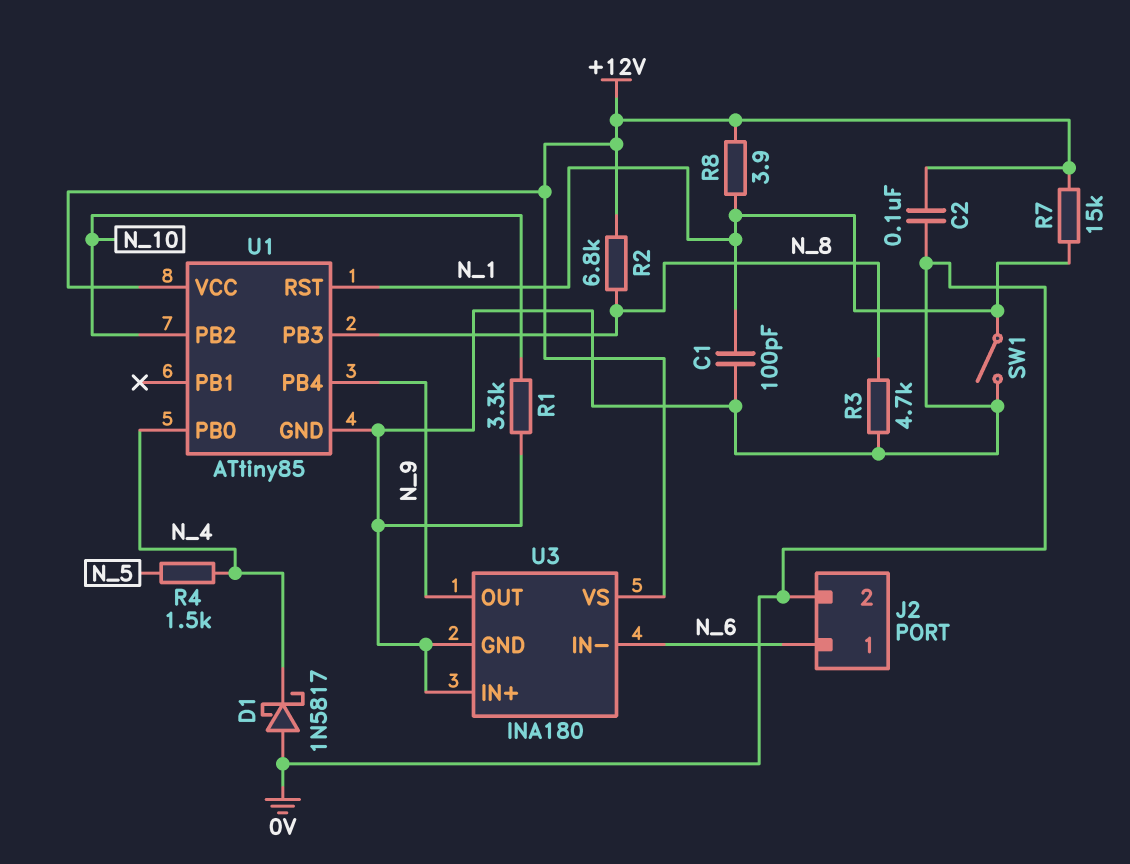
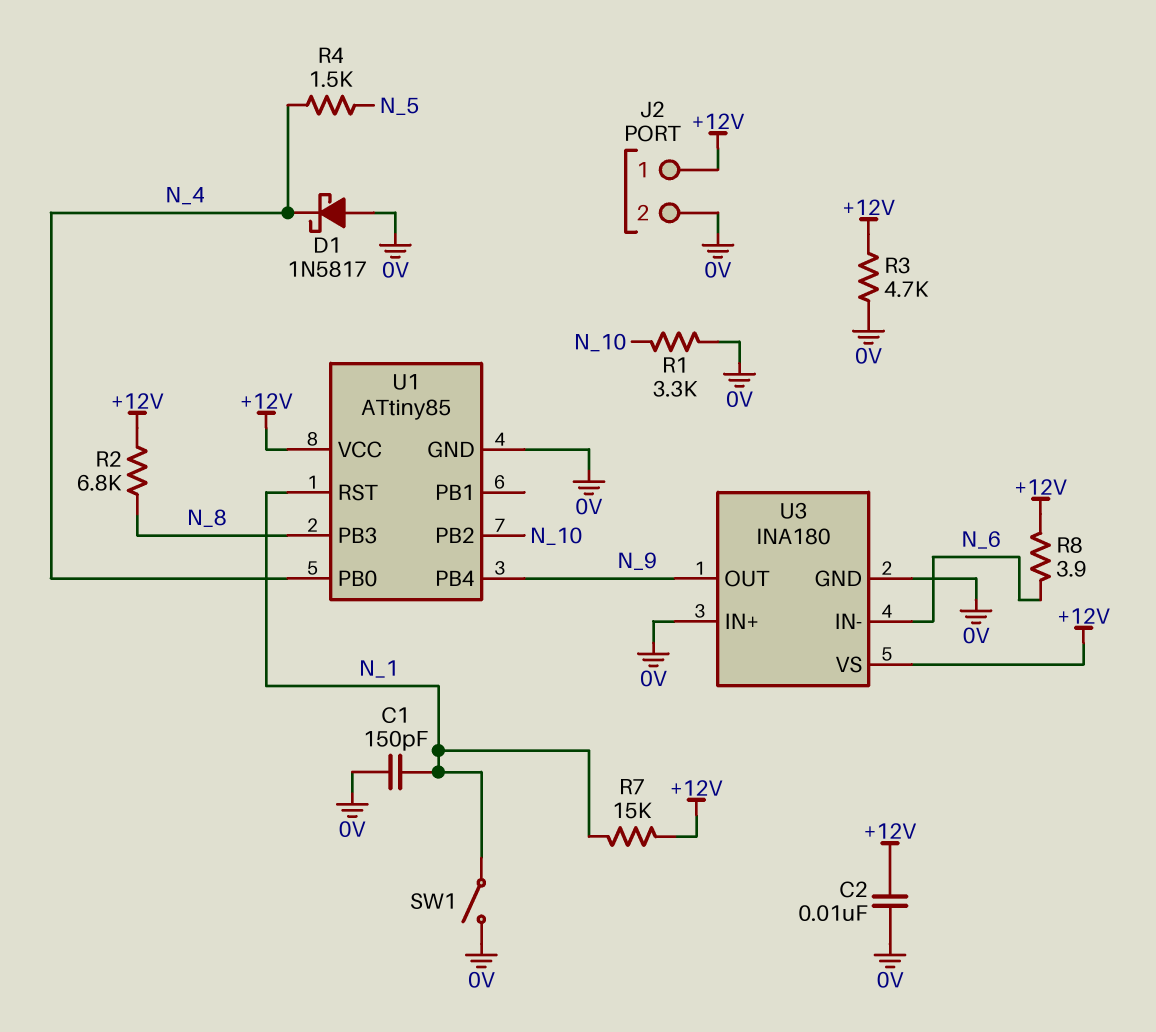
C1: 100pF (0V, N_1) -> 150pF (0V, N_1)
C2: 100nF (+12V, 0V) -> 10nF (+12V, 0V)
J2 pin 1: N_6 -> +12V
R3: 4.7k (0V, N_8) -> 4.7k (+12V, 0V)
R8: 3.9 (+12V, N_1) -> 3.9 (+12V, N_6)

